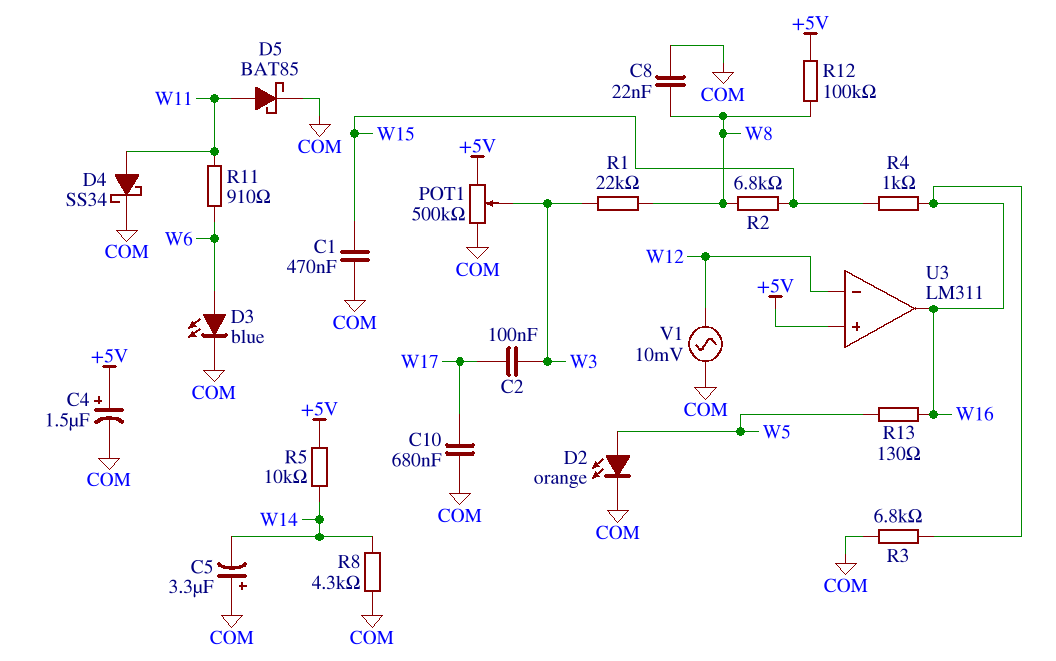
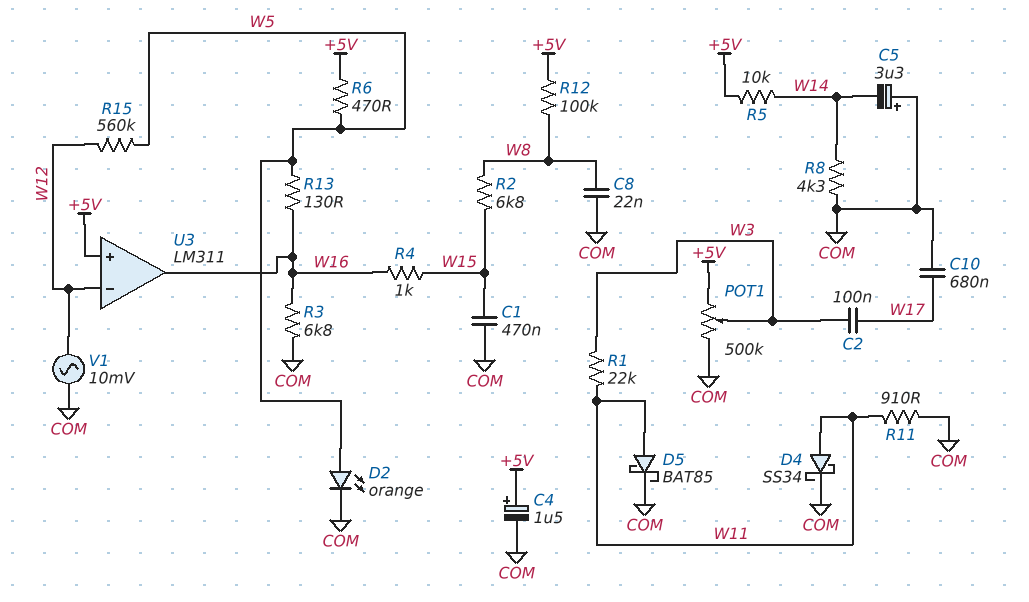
D3: LED blue (A W6, K COM) -> none
R1: 22k (W3, W8) -> 22k (W3, W11)
R6: none -> 470 (+5V, W5)
R11: 910 (W6, W11) -> 910 (COM, W11)
R15: none -> 560k (W5, W12)

